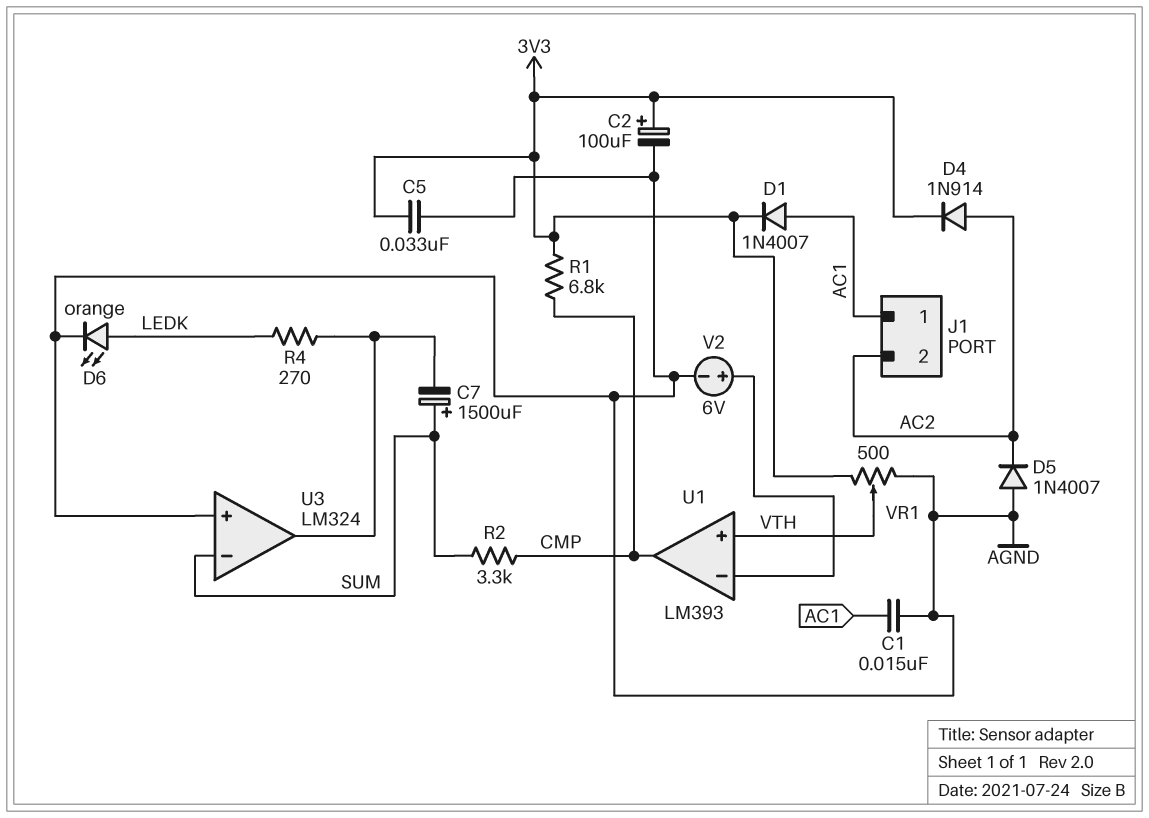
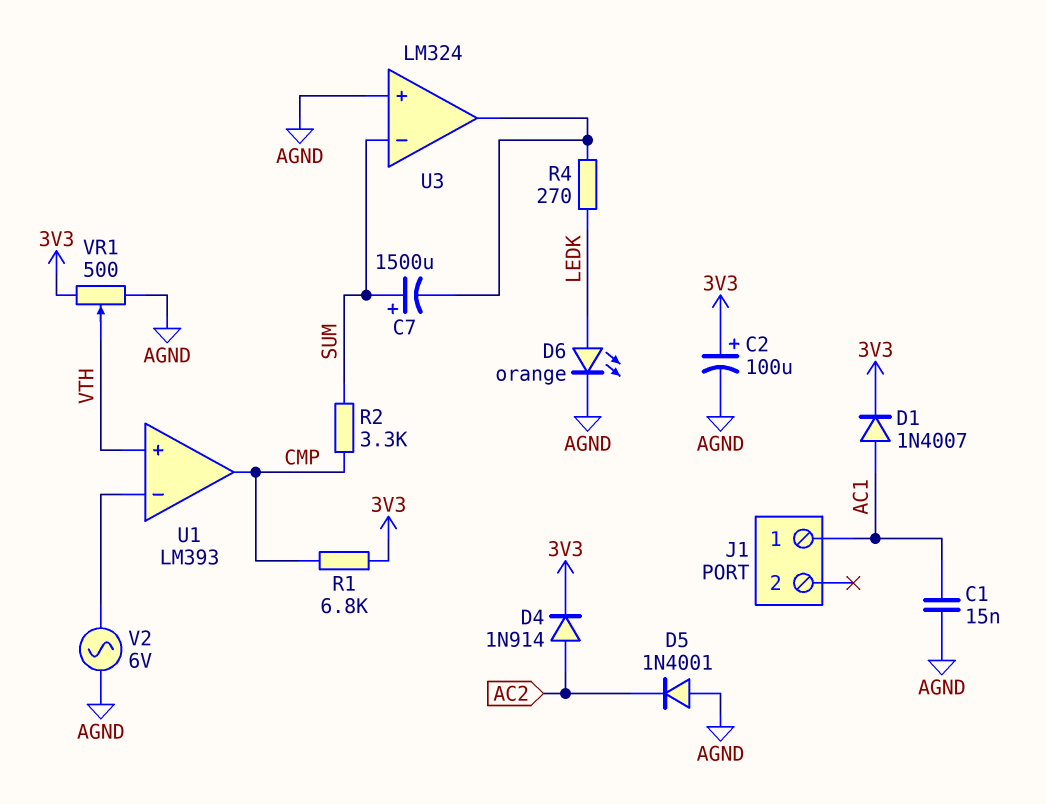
C5: 33nF (3V3, AGND) -> none
D5: diode 1N4007 (A AGND, K AC2) -> diode 1N4001 (A AGND, K AC2)
J1 pin 2: AC2 -> none
V2: 6V (plus U1/in-, minus AGND) -> AC 6V (AGND, U1/in-)

